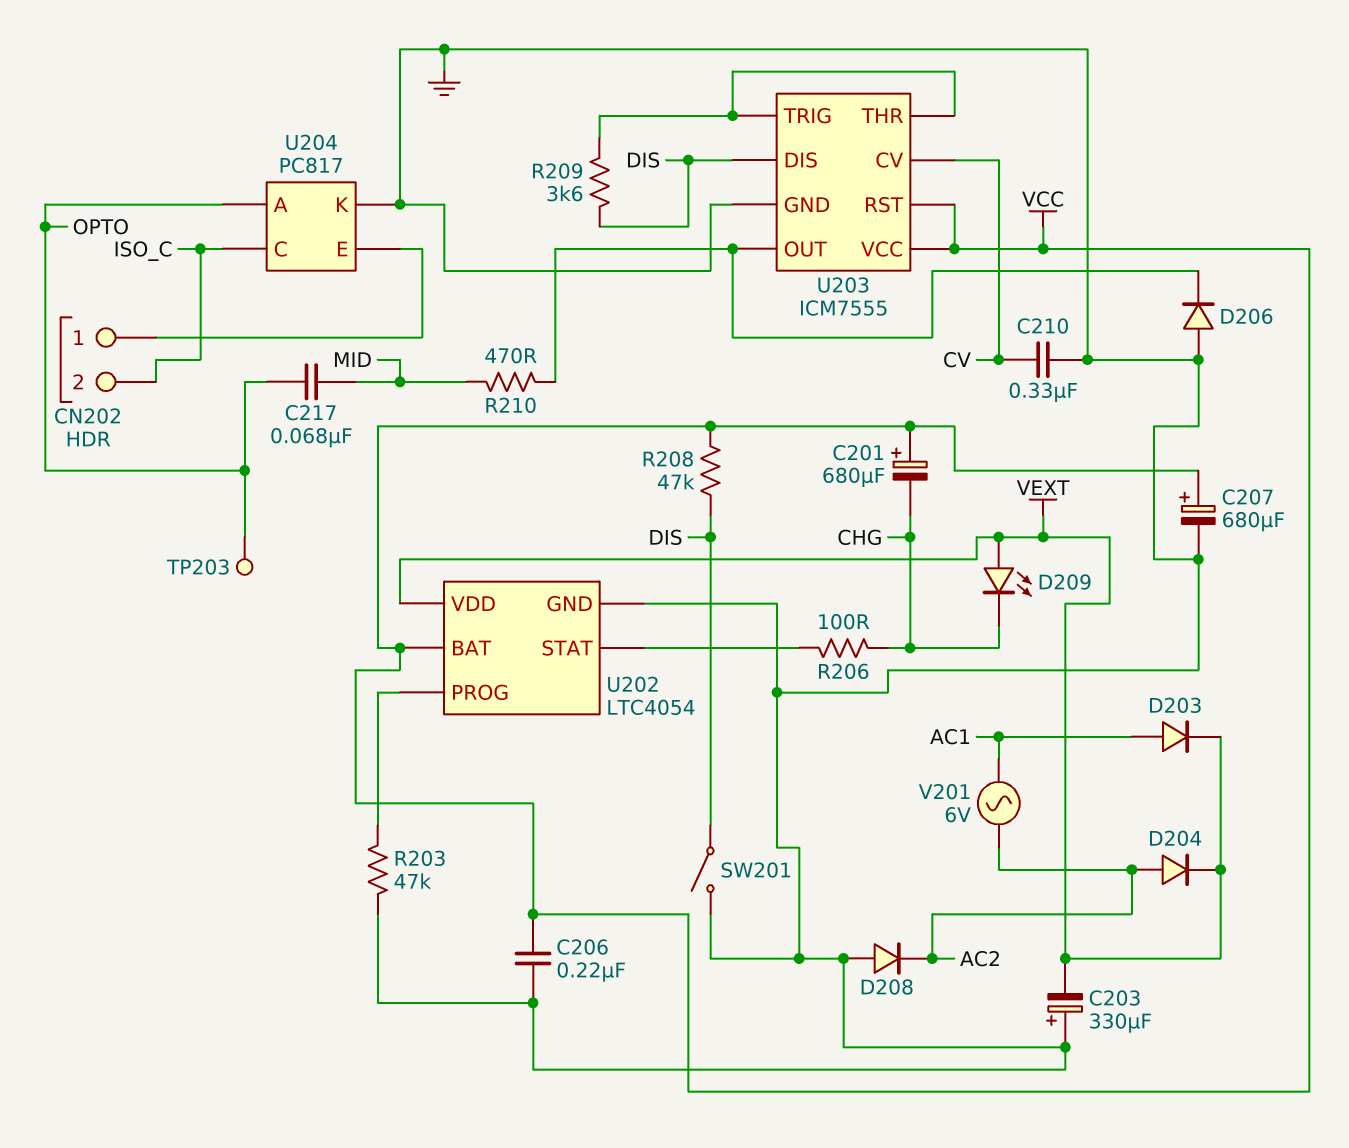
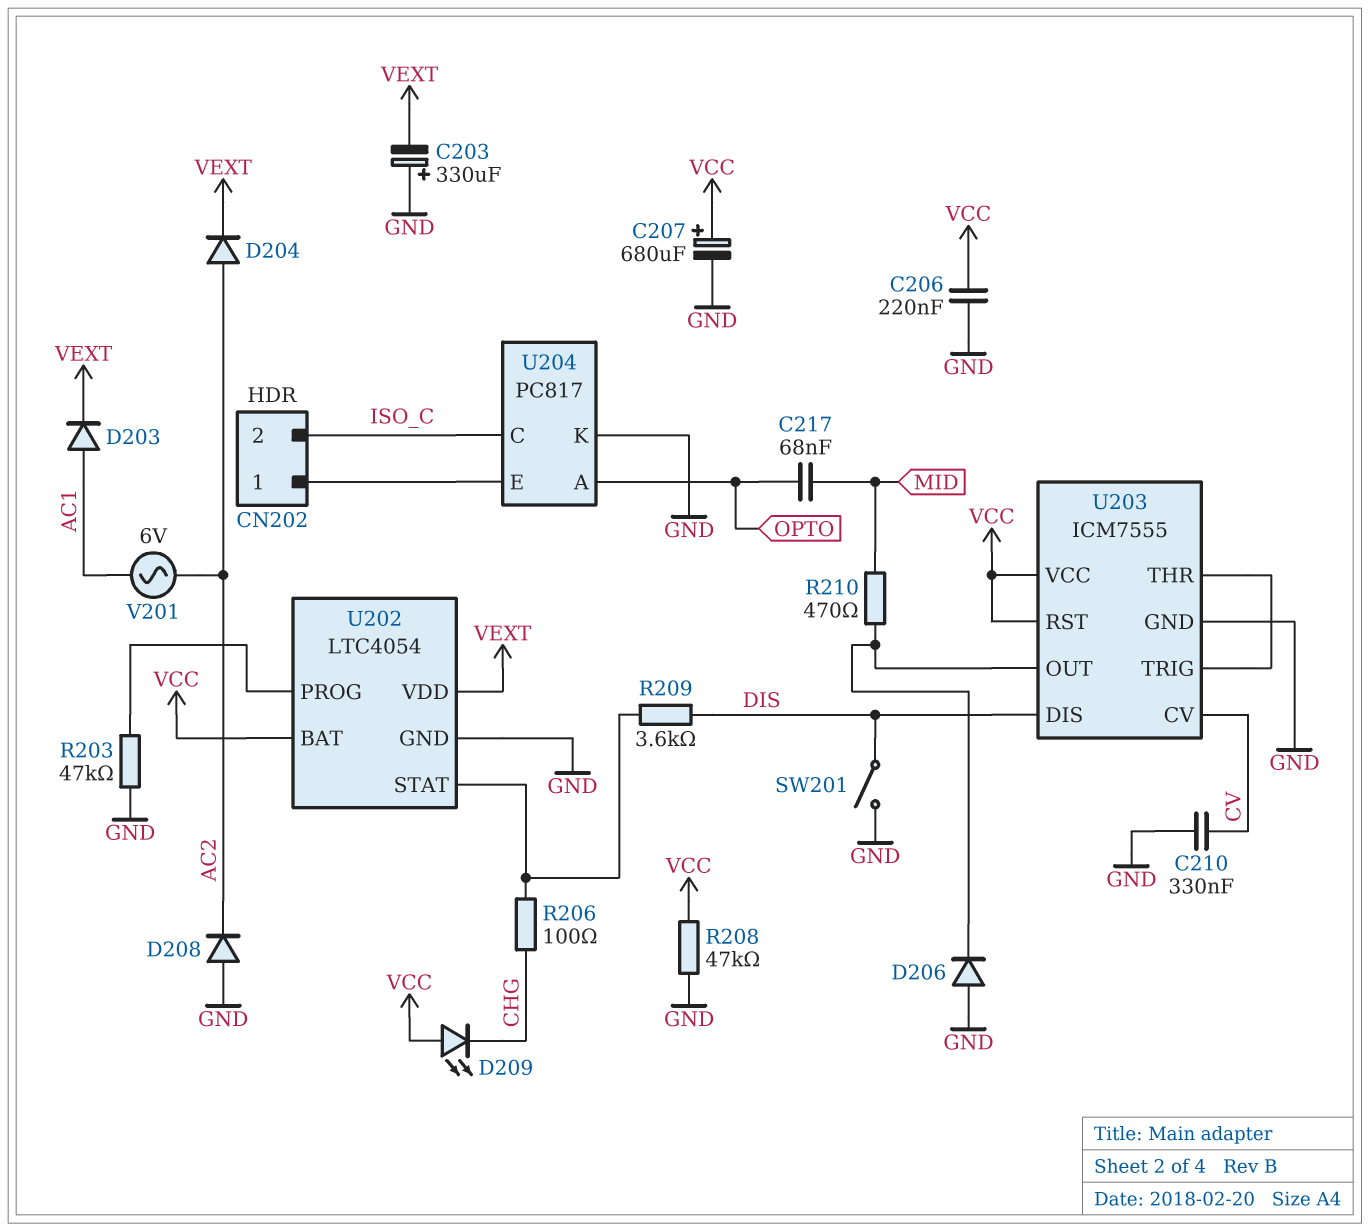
C201: 680uF (plus VCC, minus CHG) -> none
D209: LED (A VEXT, K CHG) -> LED (A VCC, K CHG)
R208: 47k (DIS, VCC) -> 47k (GND, VCC)
R209: 3.6k (DIS, U203/THR) -> 3.6k (DIS, U202/STAT)
TP203: test point (OPTO) -> none

